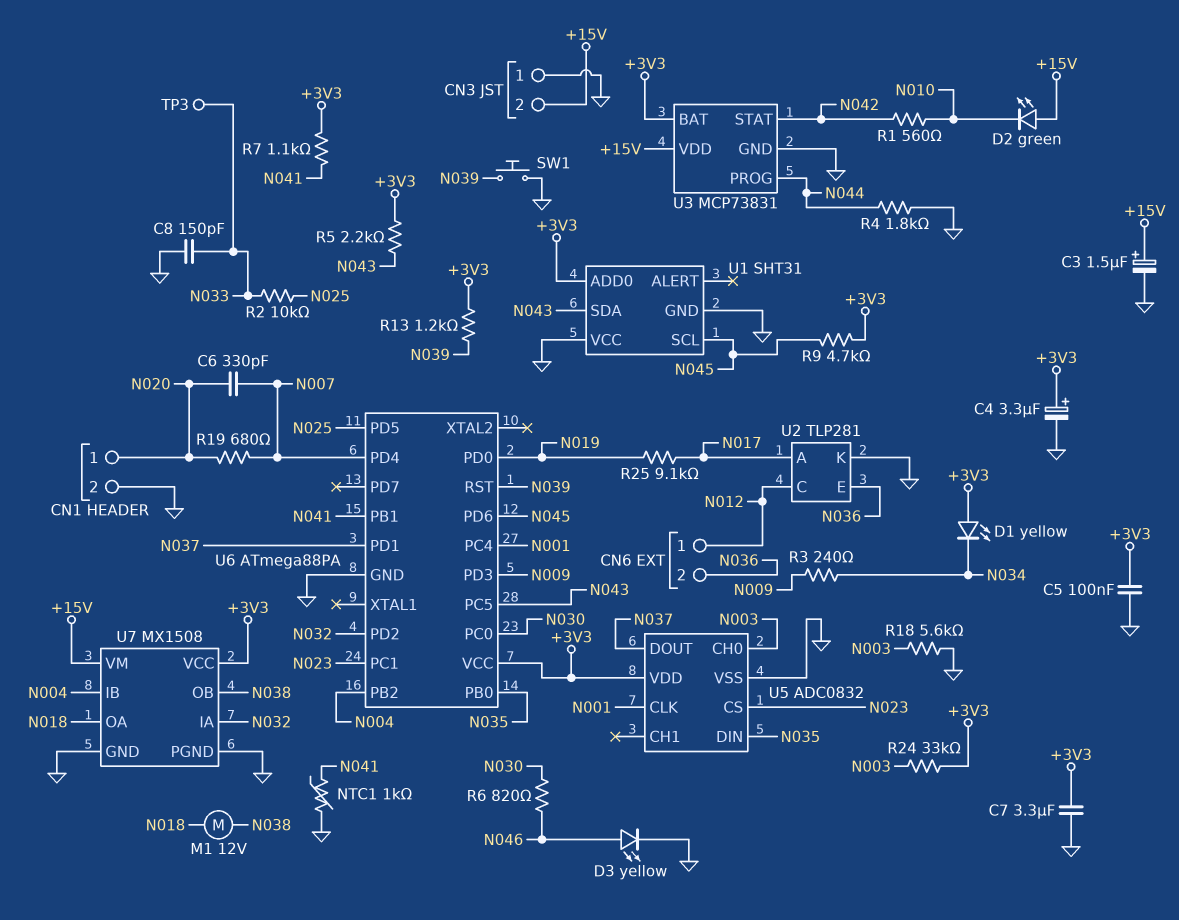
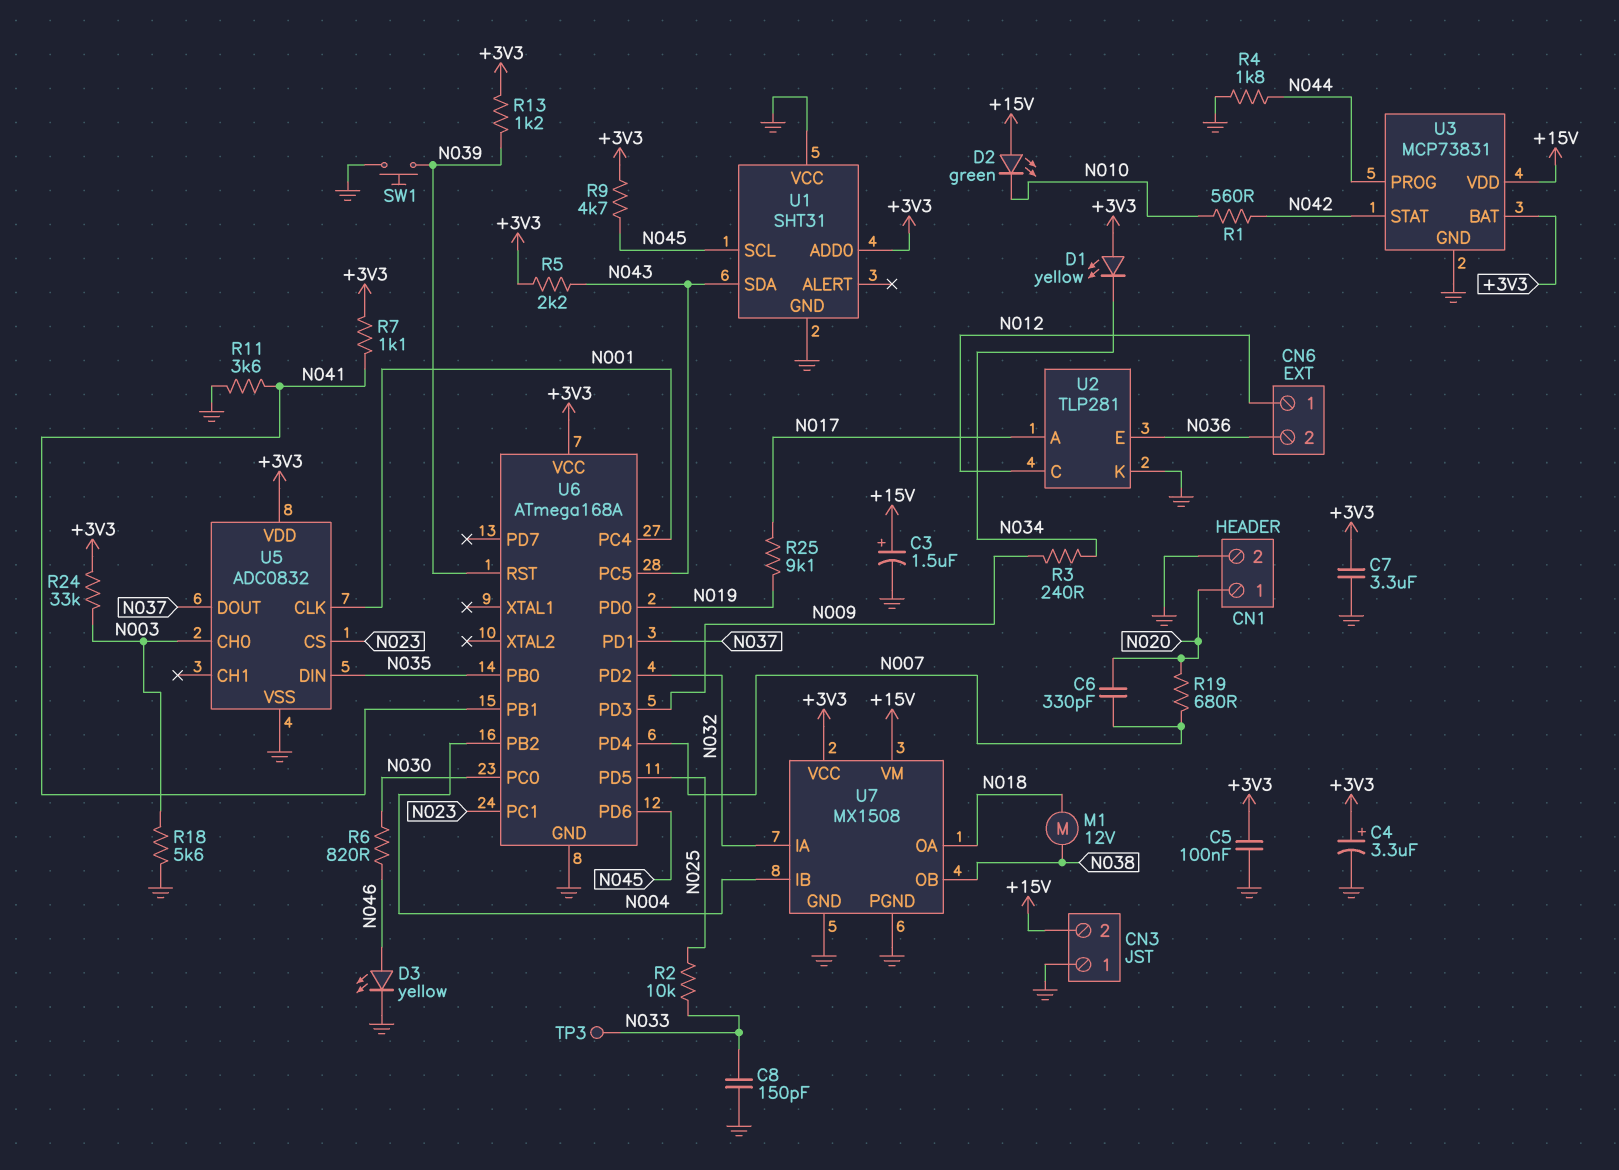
NTC1: 1k (GND, N041) -> none
R11: none -> 3.6k (GND, N041)
U6: ATmega88PA -> ATmega168A

